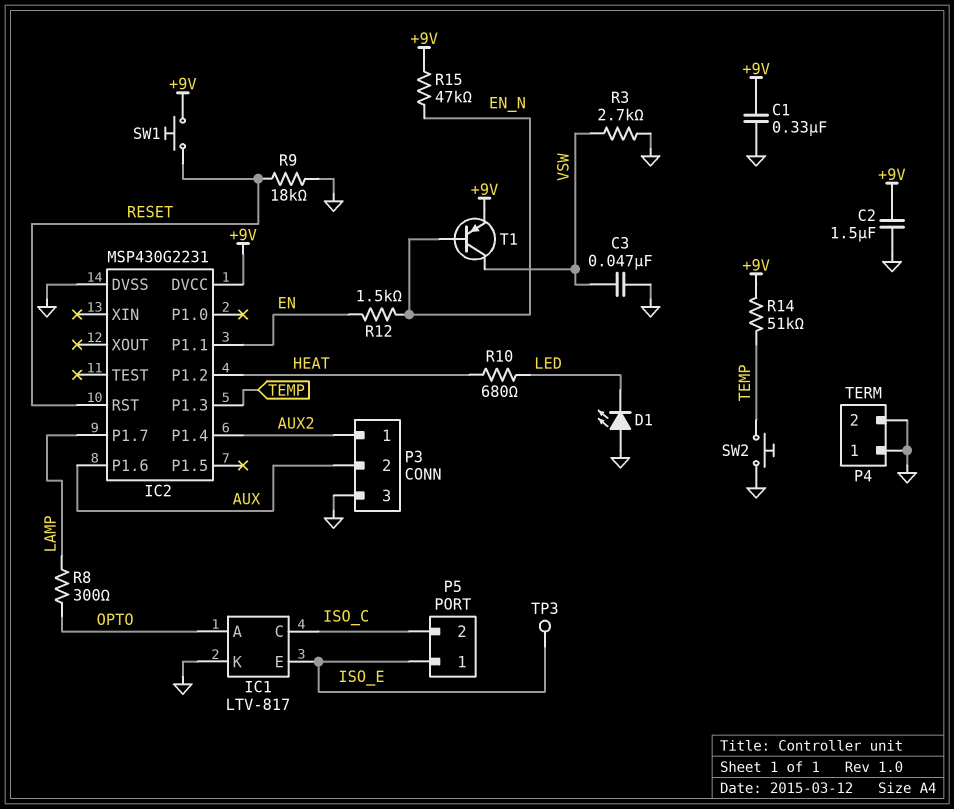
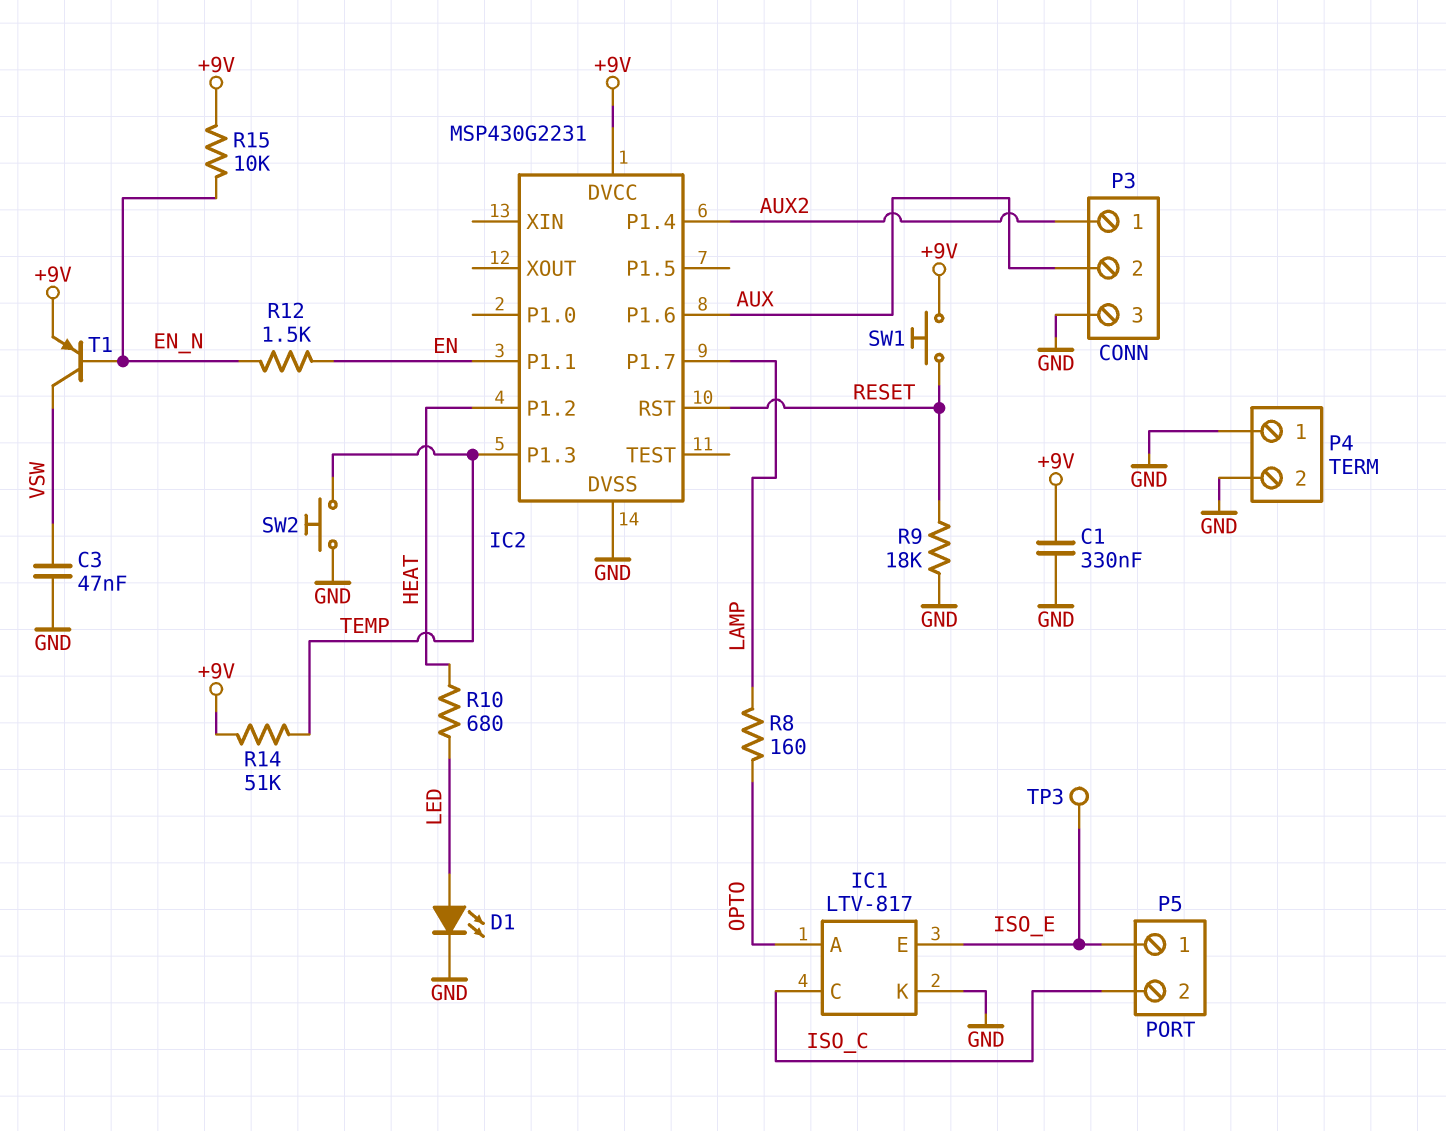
C2: 1.5uF (+9V, GND) -> none
D1: LED (A GND, K LED) -> LED (A LED, K GND)
R3: 2.7k (GND, VSW) -> none
R8: 300 (LAMP, OPTO) -> 160 (LAMP, OPTO)
R15: 47k (+9V, EN_N) -> 10k (+9V, EN_N)

